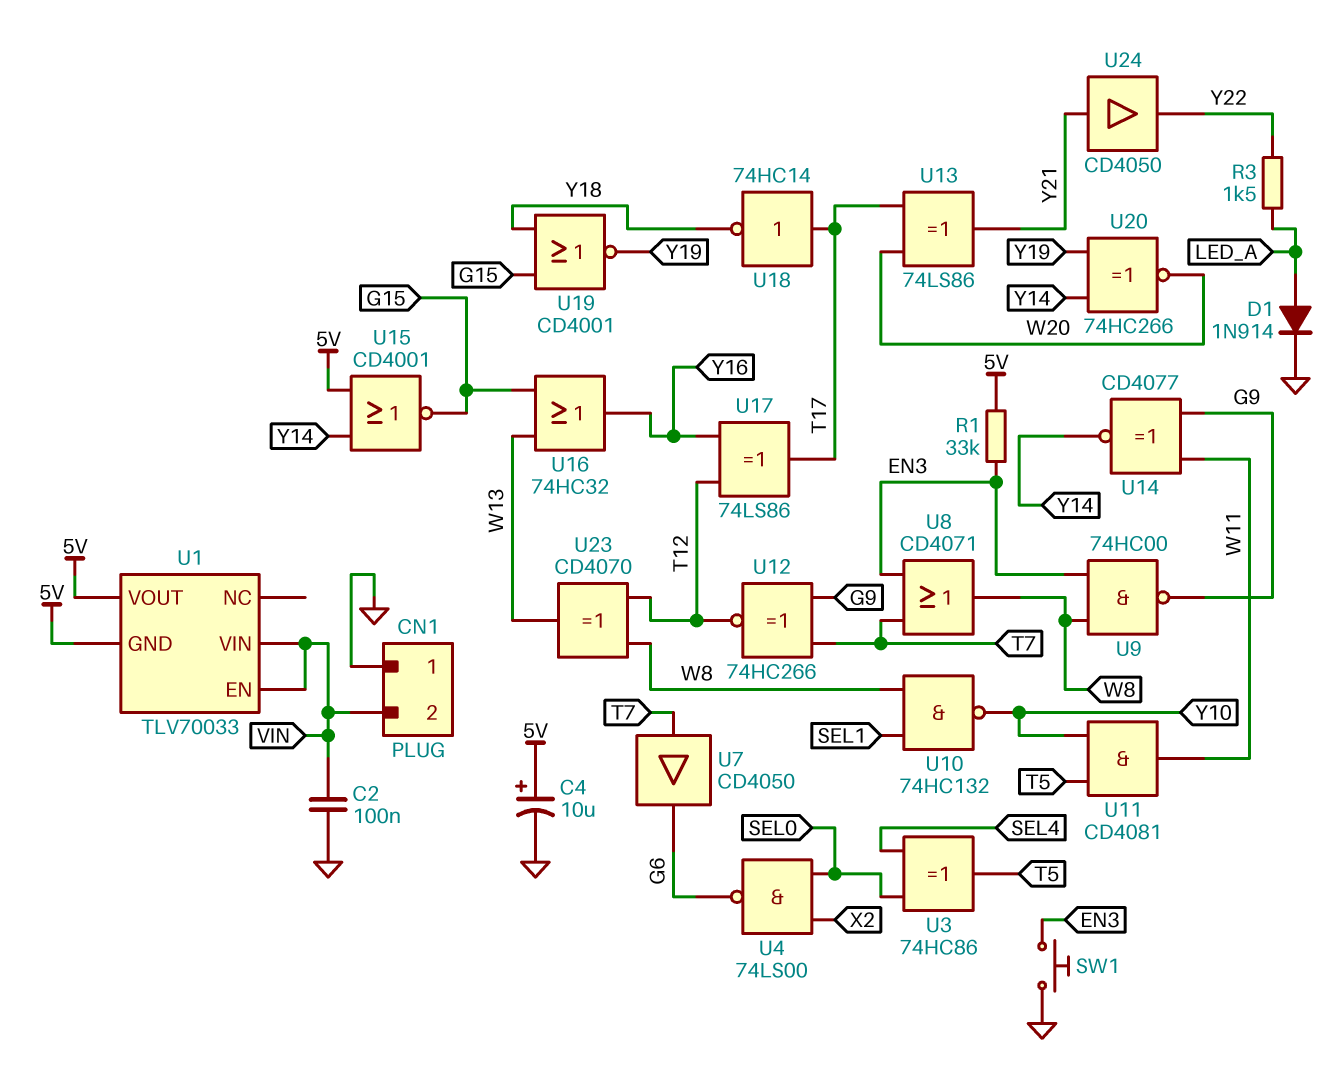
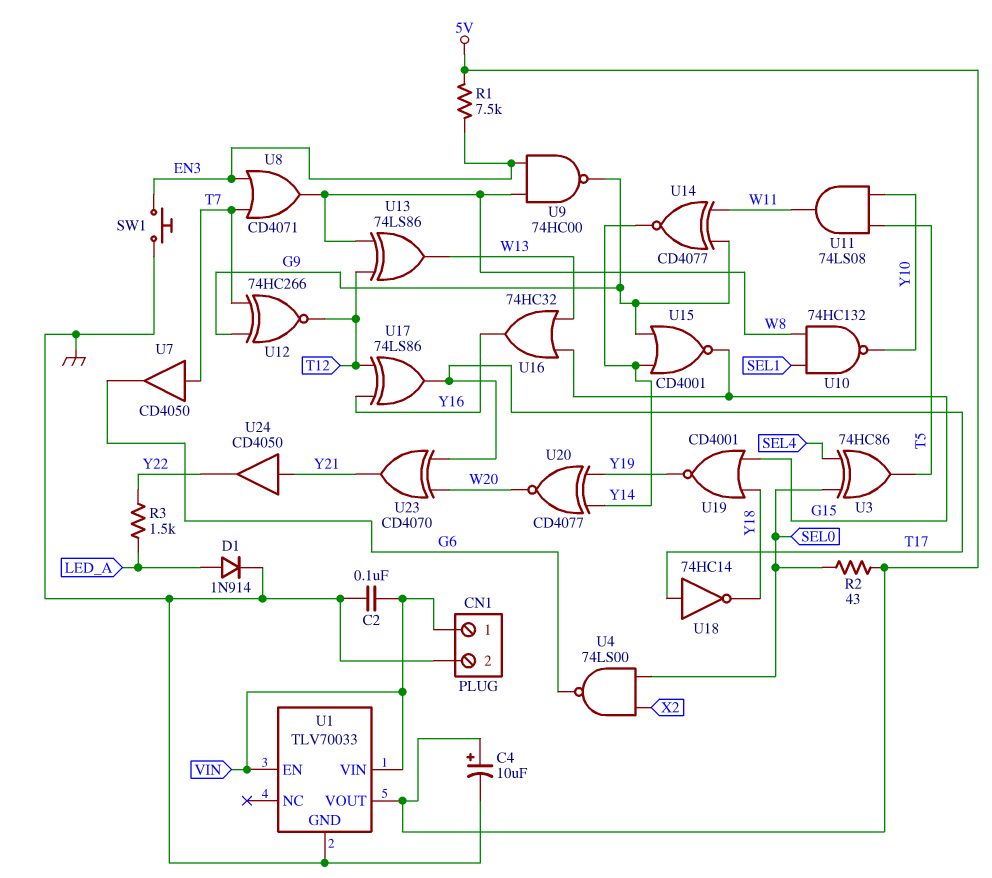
CN1 pin 1: GND -> VIN
CN1 pin 2: VIN -> GND
R1: 33k (5V, EN3) -> 7.5k (5V, EN3)
R2: none -> 43 (5V, SEL0)
U1 pin GND: 5V -> GND
U11: AND CD4081 (in T5, in Y10, out W11) -> AND 74LS08 (in T5, in Y10, out W11)
U13: XOR 74LS86 (in T17, in W20, out Y21) -> XOR 74LS86 (in T12, in W8, out W13)
U15: NOR CD4001 (in 5V, in Y14, out G15) -> NOR CD4001 (in G9, in Y14, out G15)
U20: XNOR 74HC266 (in Y14, in Y19, out W20) -> XNOR CD4077 (in Y14, in Y19, out W20)
U23: XOR CD4070 (in T12, in W8, out W13) -> XOR CD4070 (in T17, in W20, out Y21)

